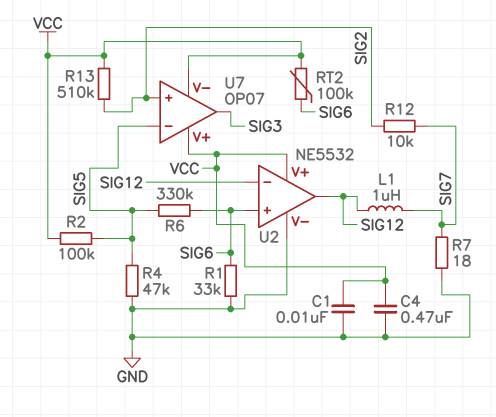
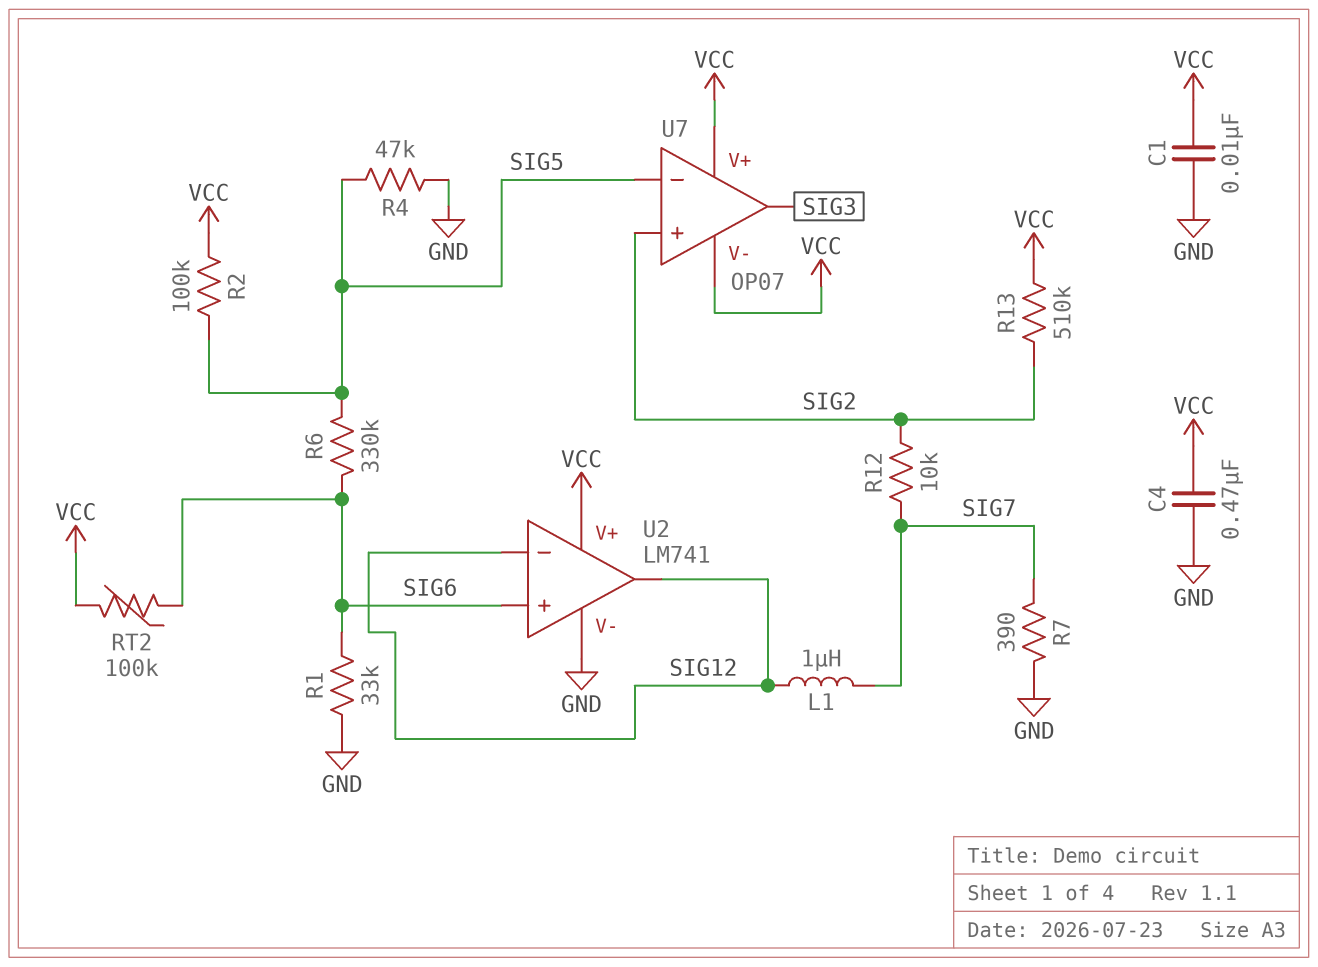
R7: 18 (GND, SIG7) -> 390 (GND, SIG7)
U2: NE5532 -> LM741

